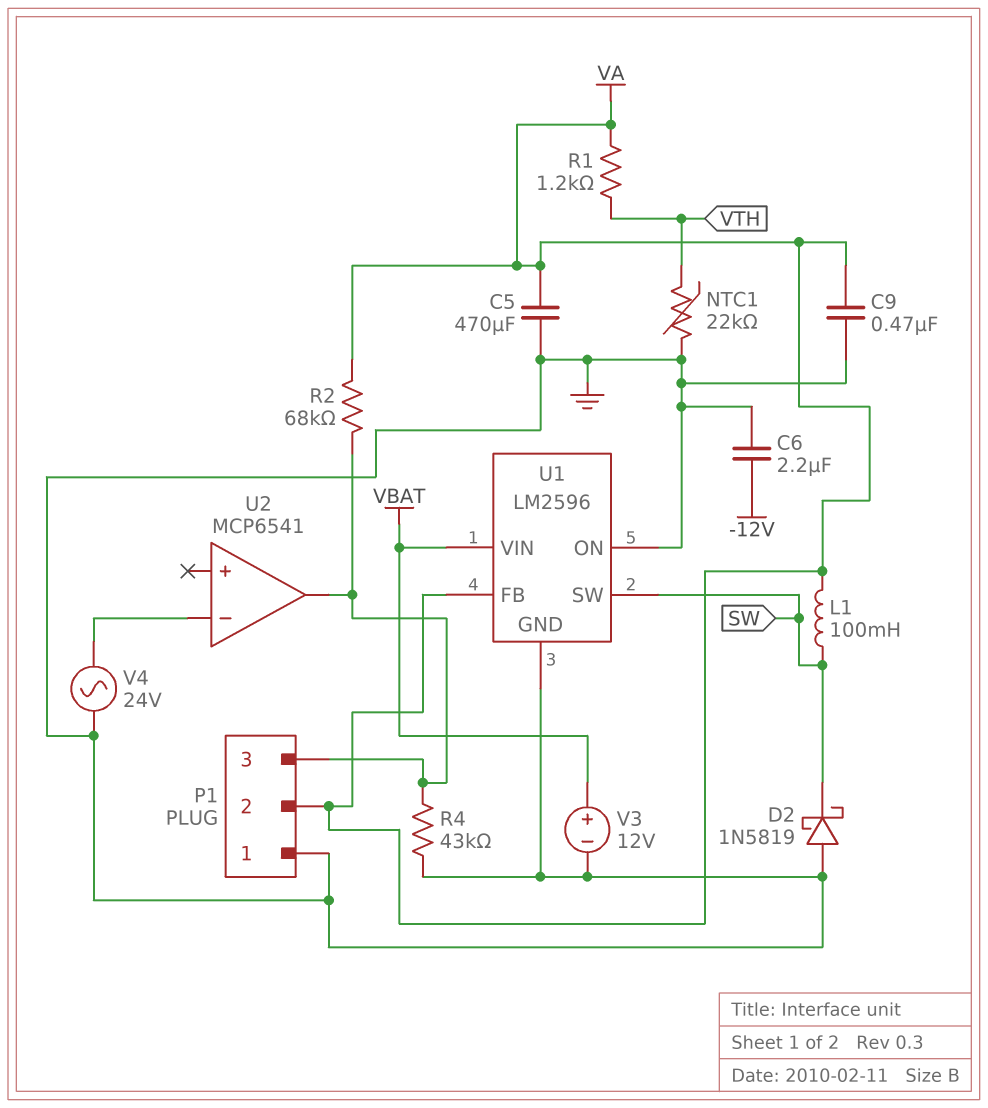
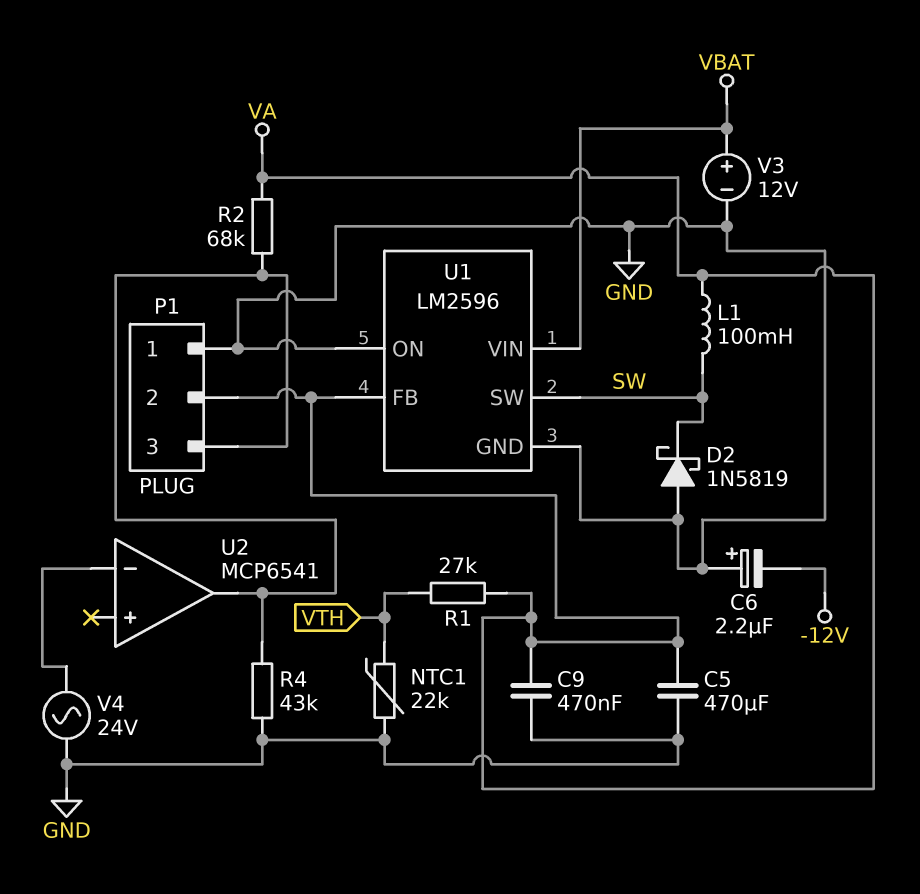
C6: 2.2uF (-12V, GND) -> 2.2uF (plus GND, minus -12V)
R1: 1.2k (VA, VTH) -> 27k (VA, VTH)

